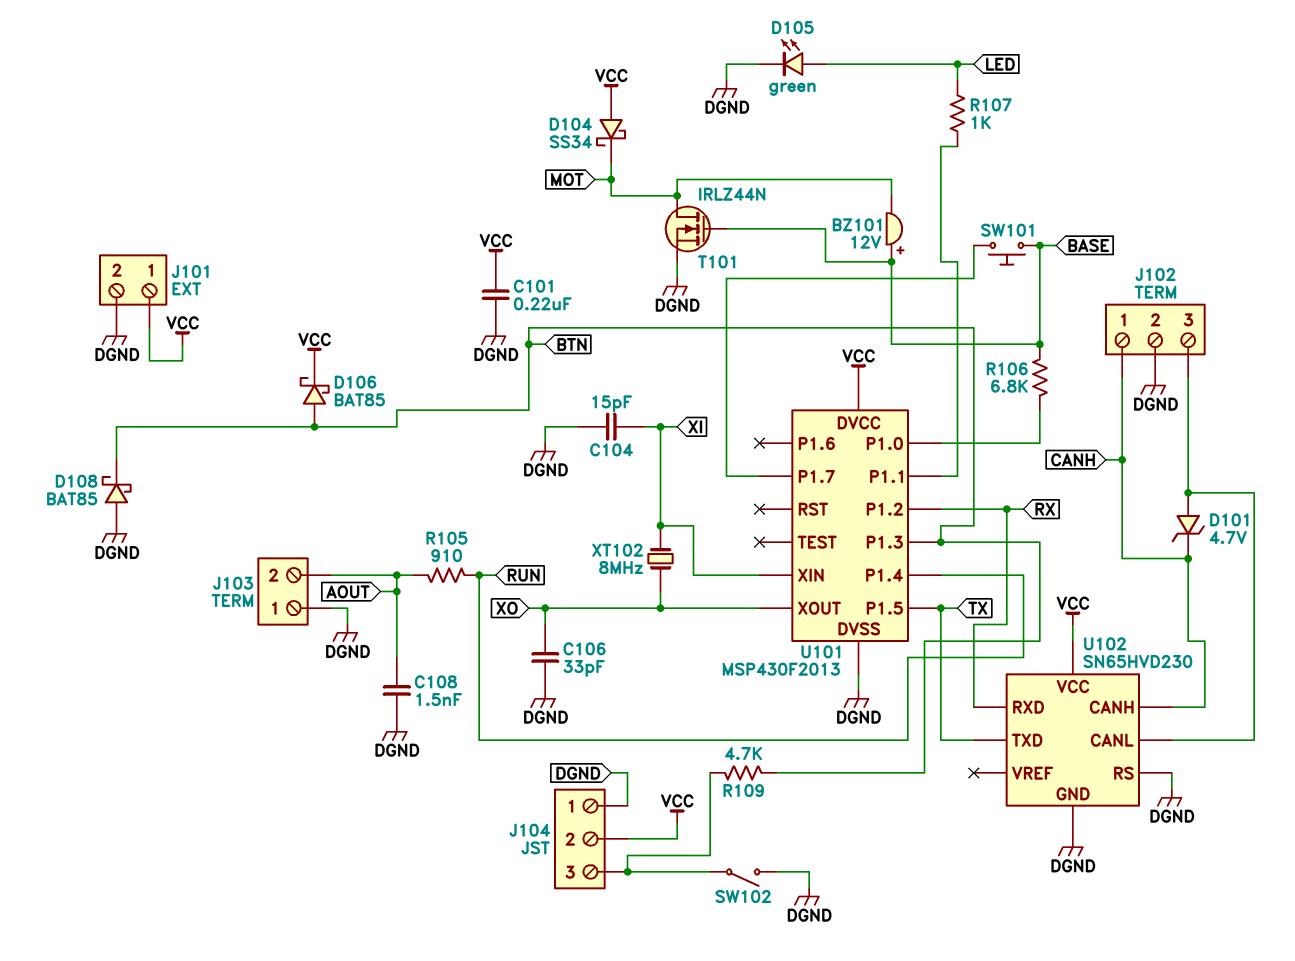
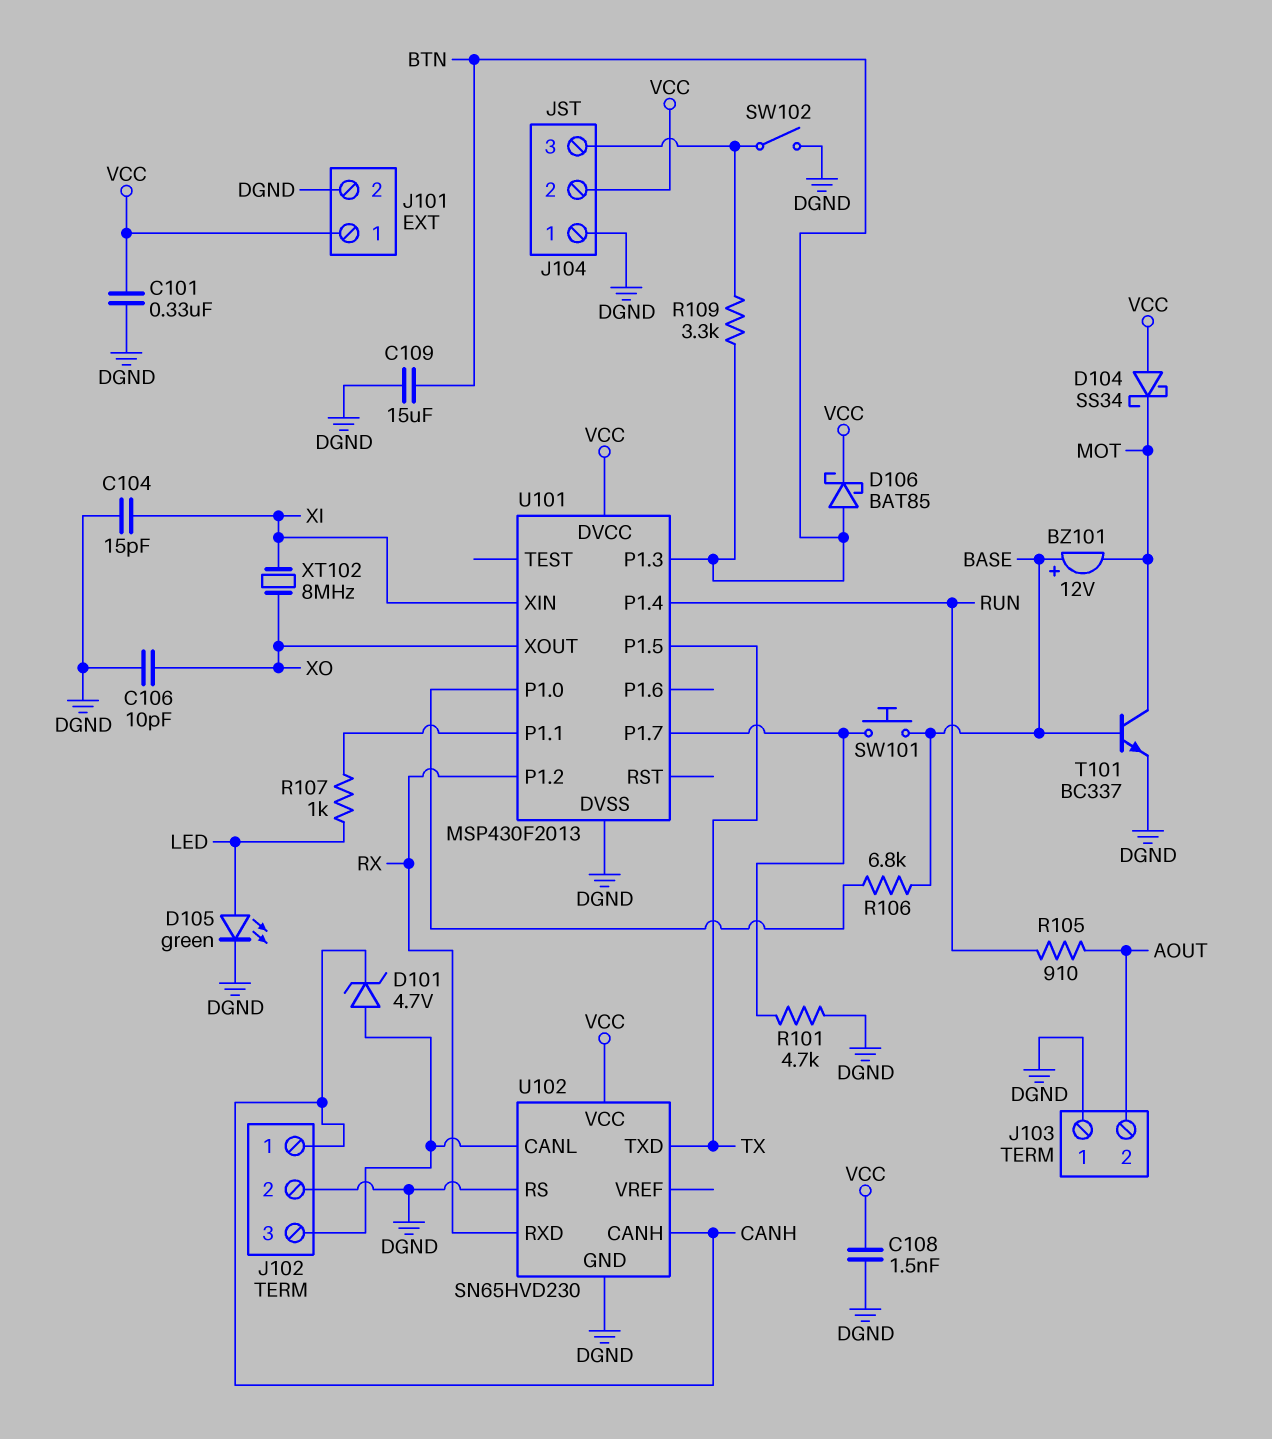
C101: 220nF (DGND, VCC) -> 330nF (DGND, VCC)
C106: 33pF (DGND, XO) -> 10pF (DGND, XO)
C108: 1.5nF (AOUT, DGND) -> 1.5nF (DGND, VCC)
C109: none -> 15uF (BTN, DGND)
D108: schottky BAT85 (A DGND, K BTN) -> none
R101: none -> 4.7k (DGND, U101/P1.7)
R109: 4.7k (BTN, J104/3) -> 3.3k (BTN, J104/3)
T101: NMOS IRLZ44N (G BASE, D MOT, S DGND) -> NPN BC337 (B BASE, C MOT, E DGND)

